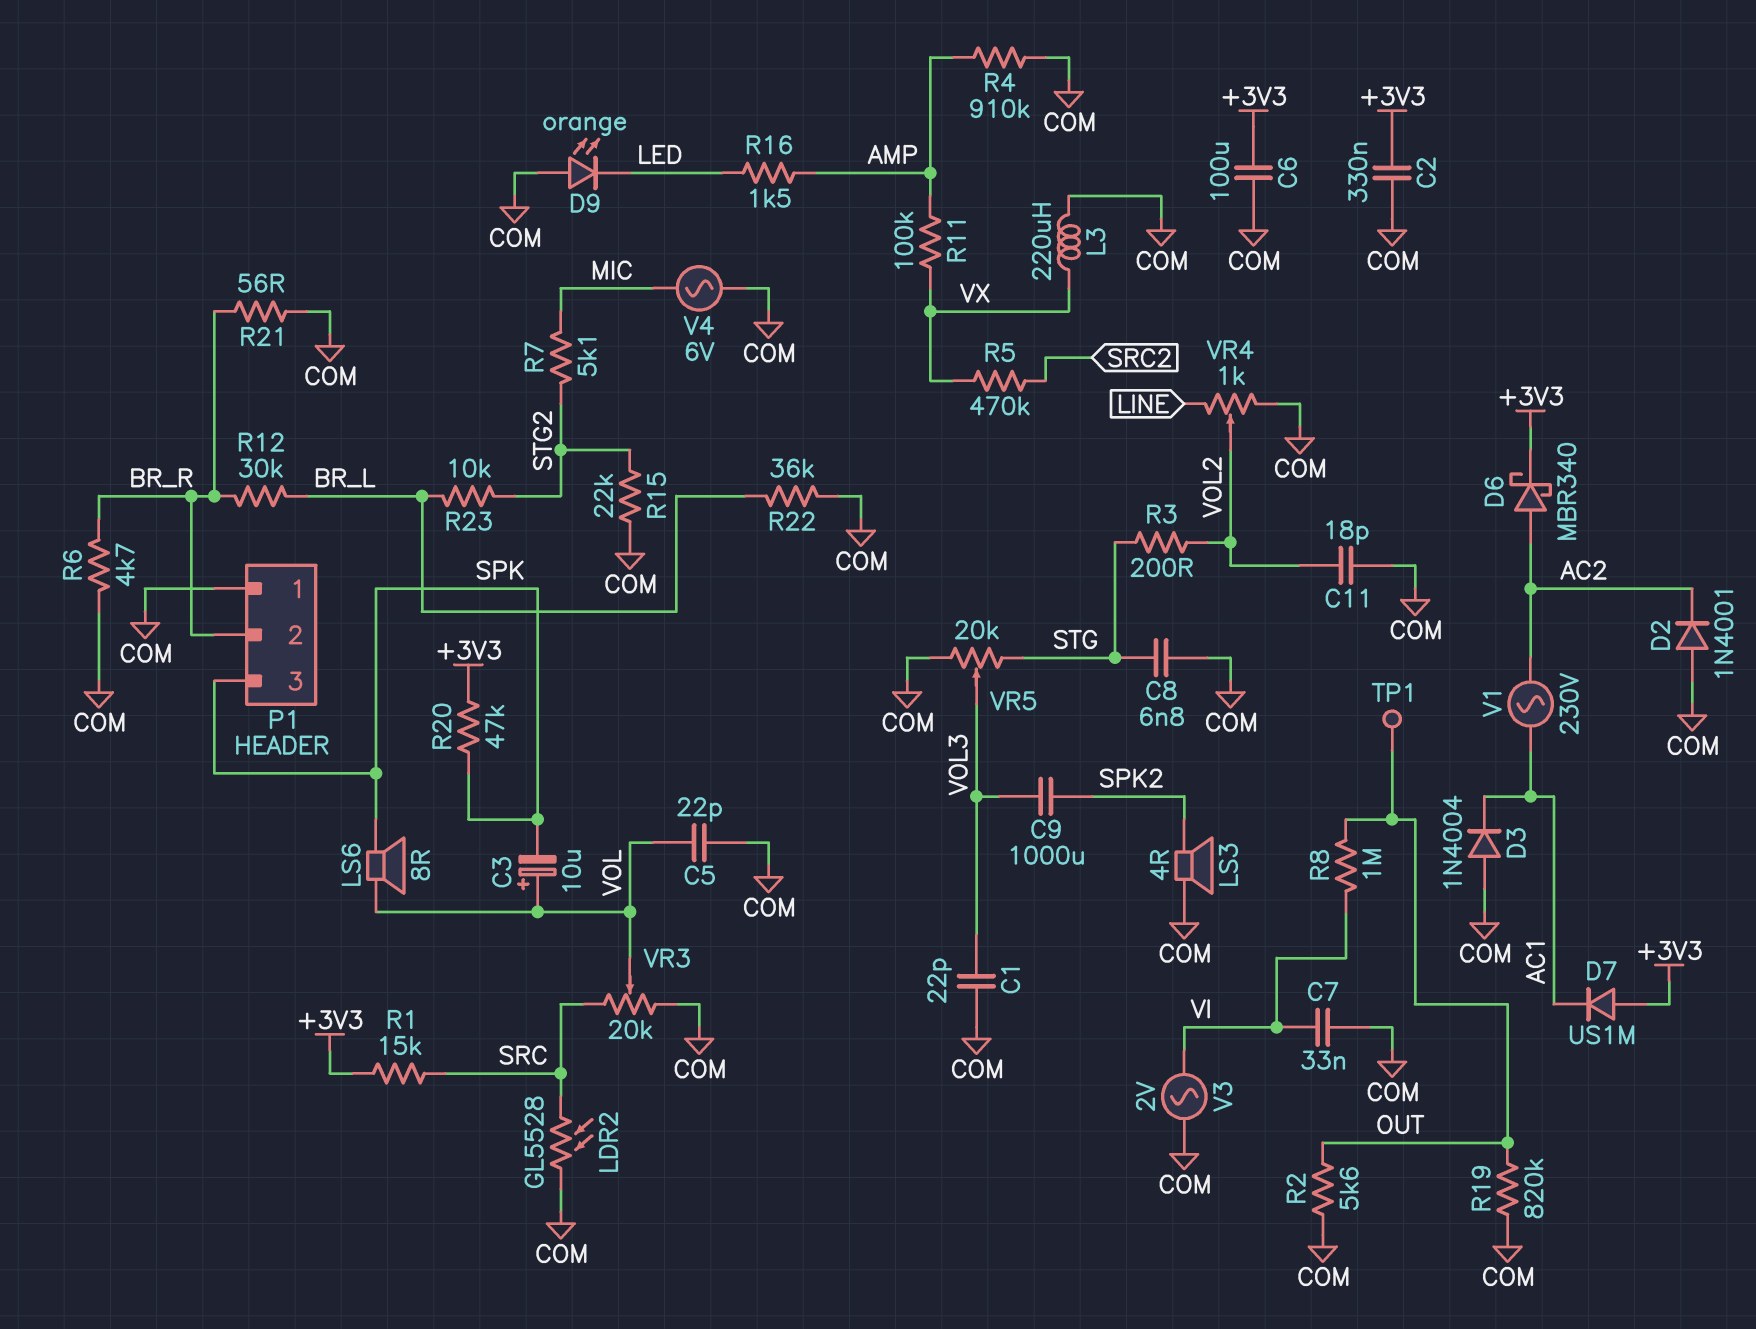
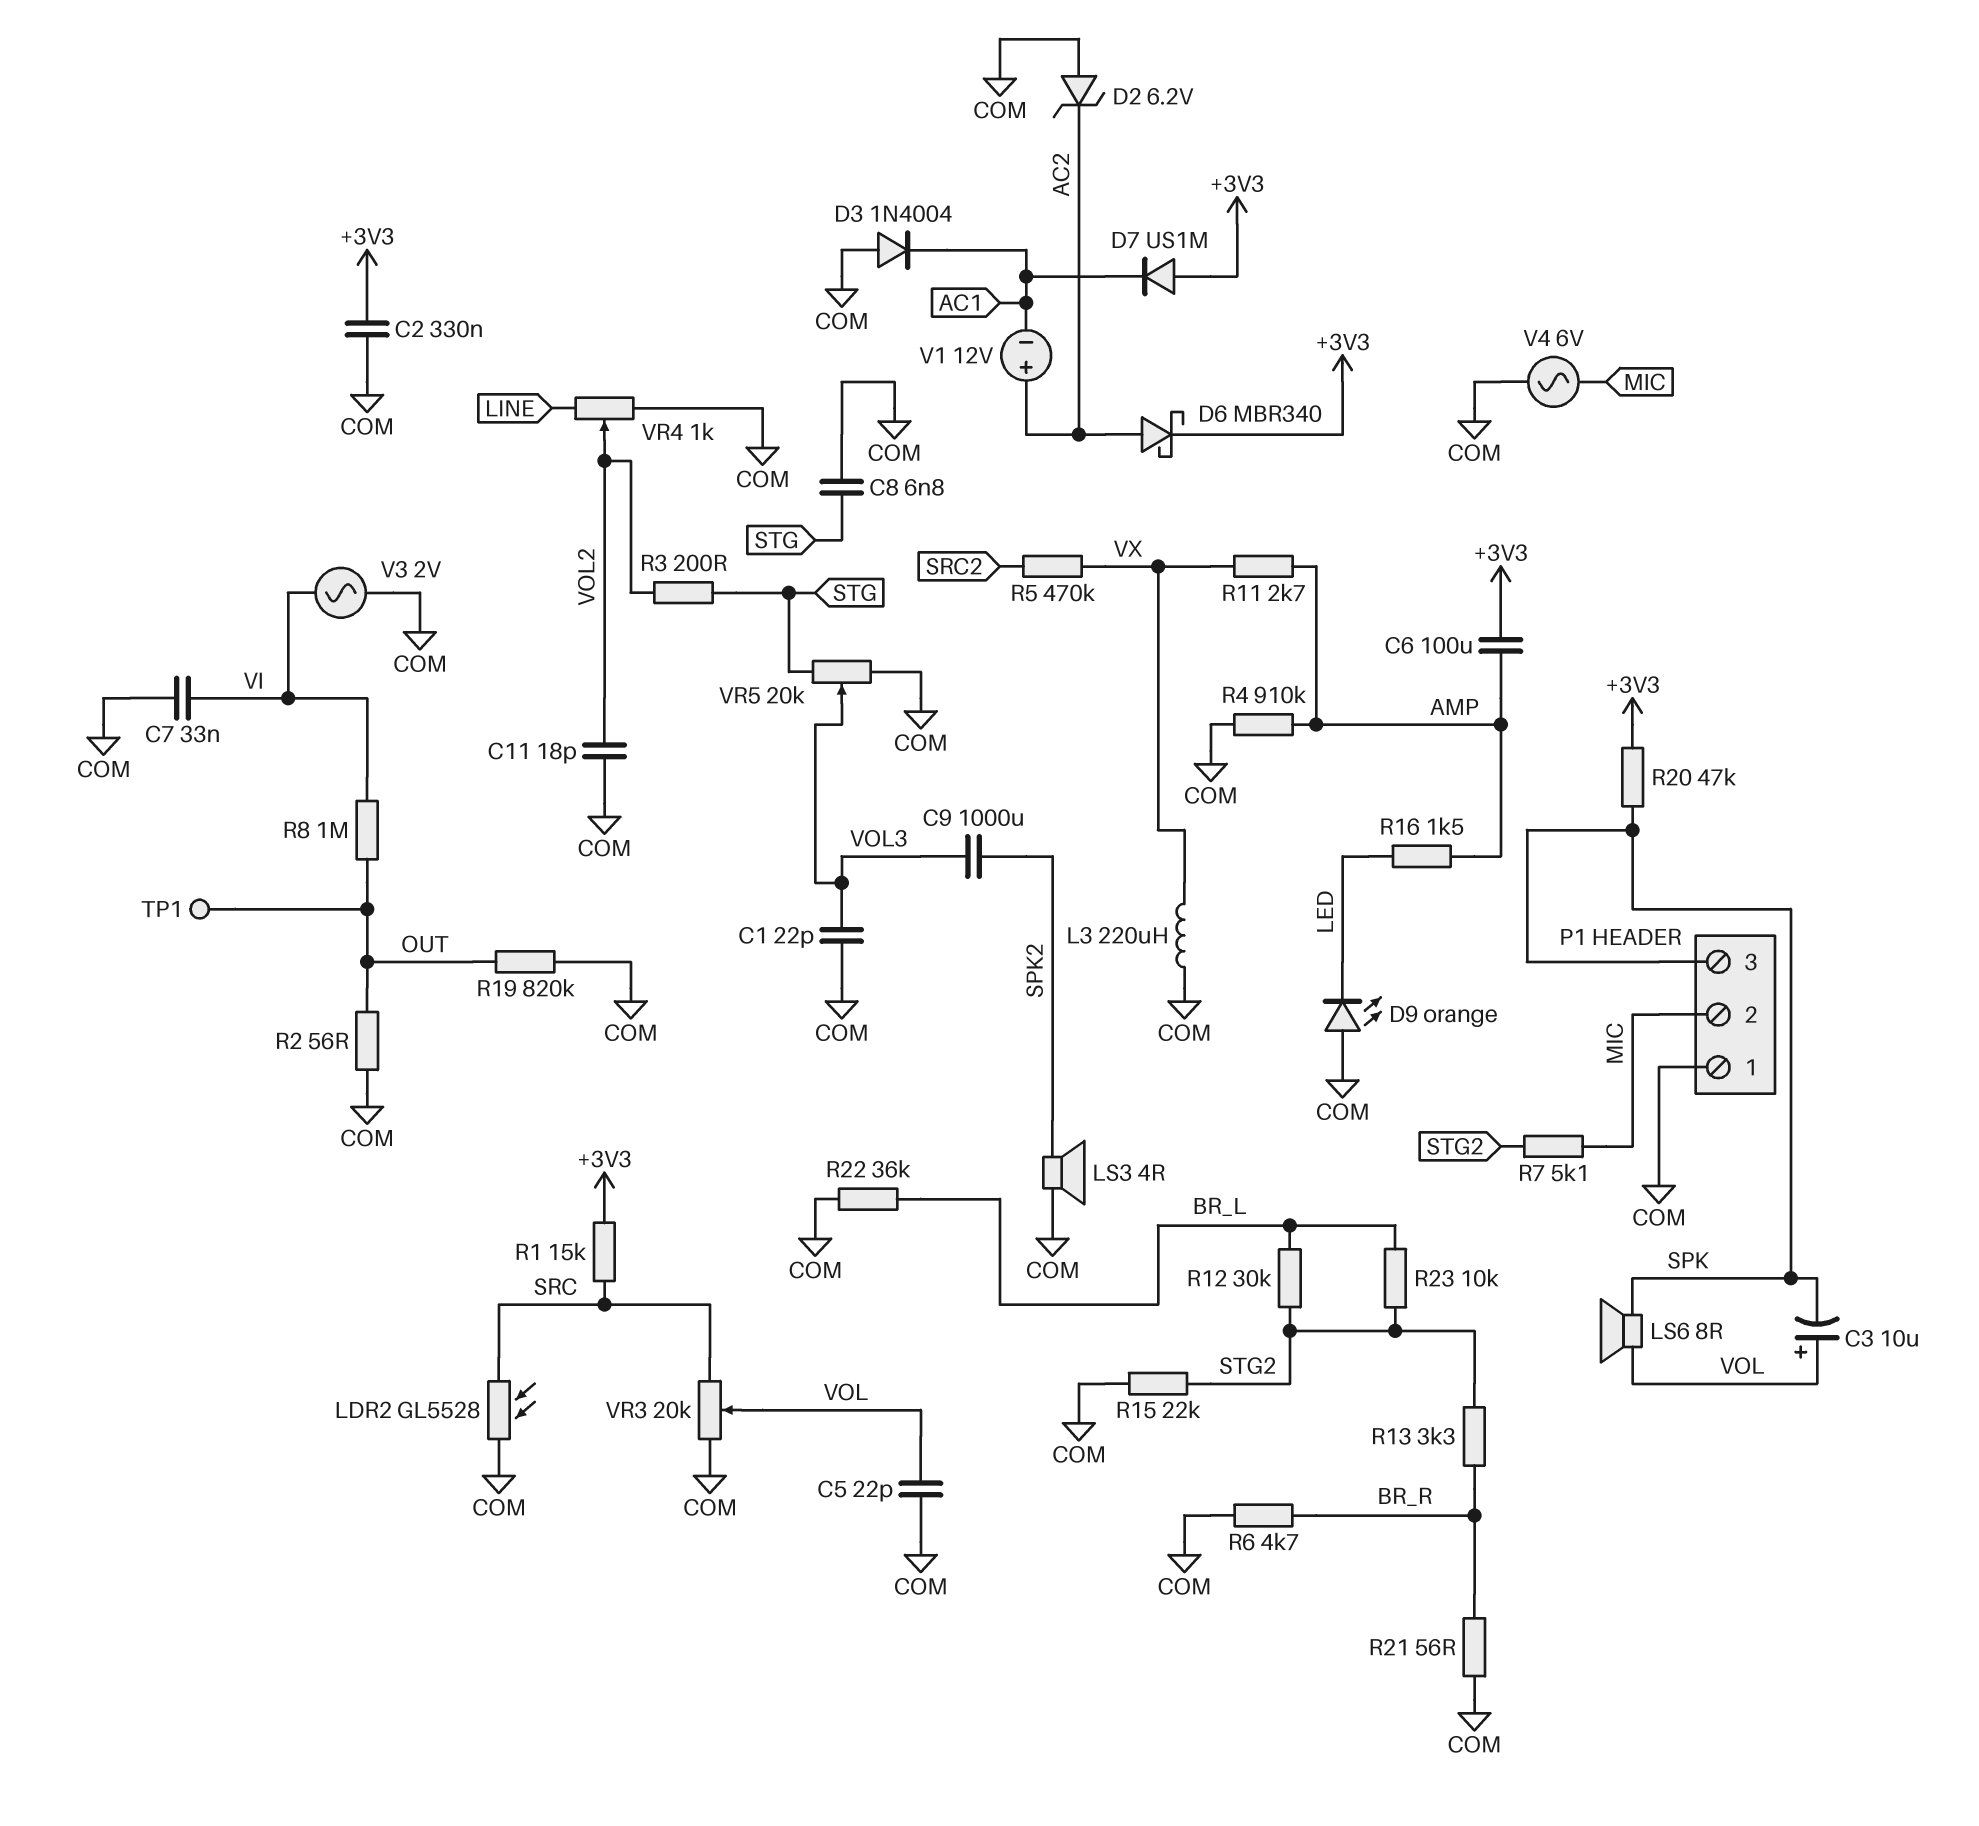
C6: 100uF (+3V3, COM) -> 100uF (+3V3, AMP)
D2: diode 1N4001 (A COM, K AC2) -> zener 6.2V (A COM, K AC2)
P1 pin 2: BR_R -> MIC
R2: 5.6k (COM, OUT) -> 56 (COM, OUT)
R11: 100k (AMP, VX) -> 2.7k (AMP, VX)
R12: 30k (BR_L, BR_R) -> 30k (BR_L, STG2)
R13: none -> 3.3k (BR_R, STG2)
V1: AC 230V (AC1, AC2) -> 12V (plus AC2, minus AC1)

